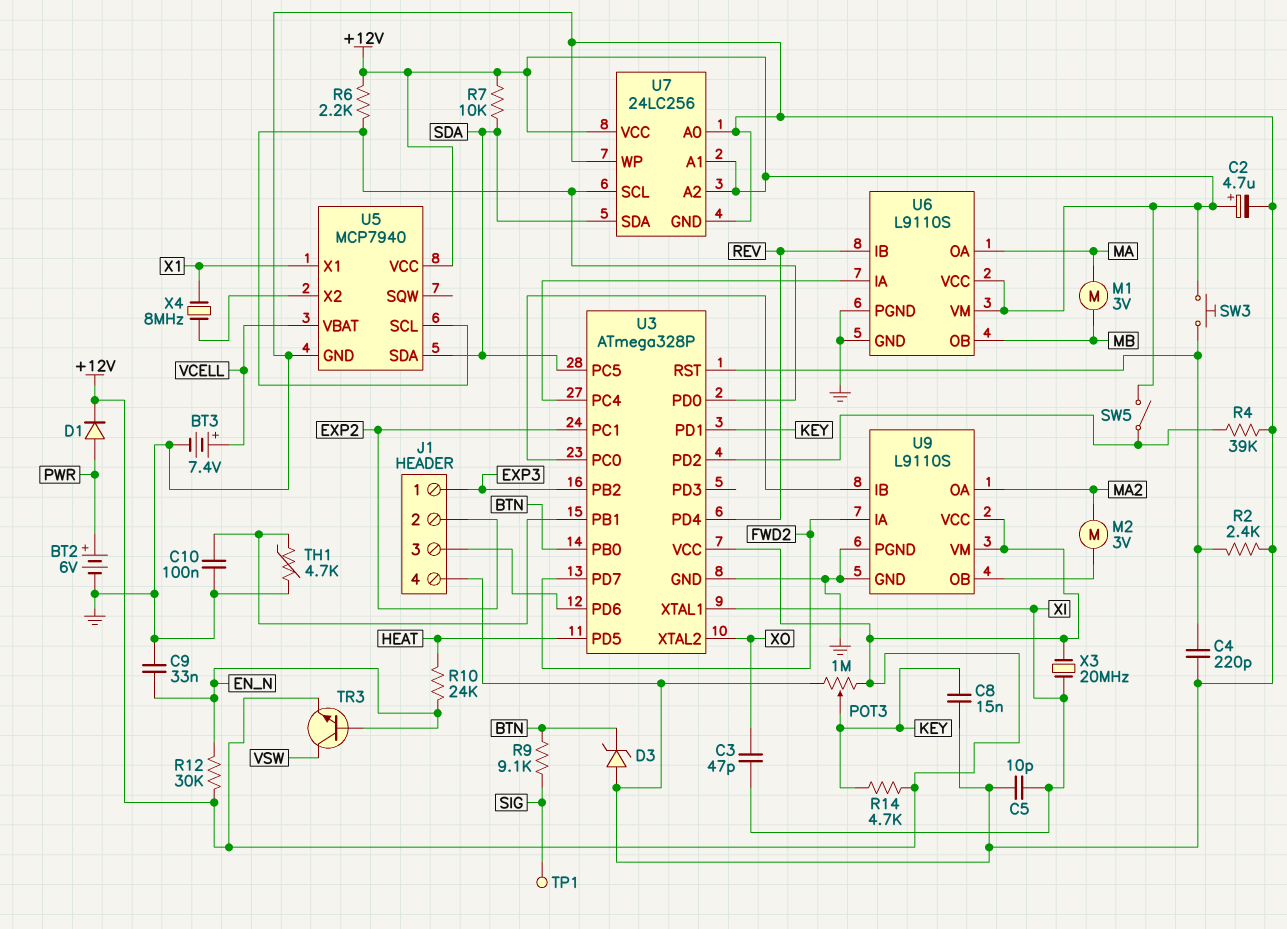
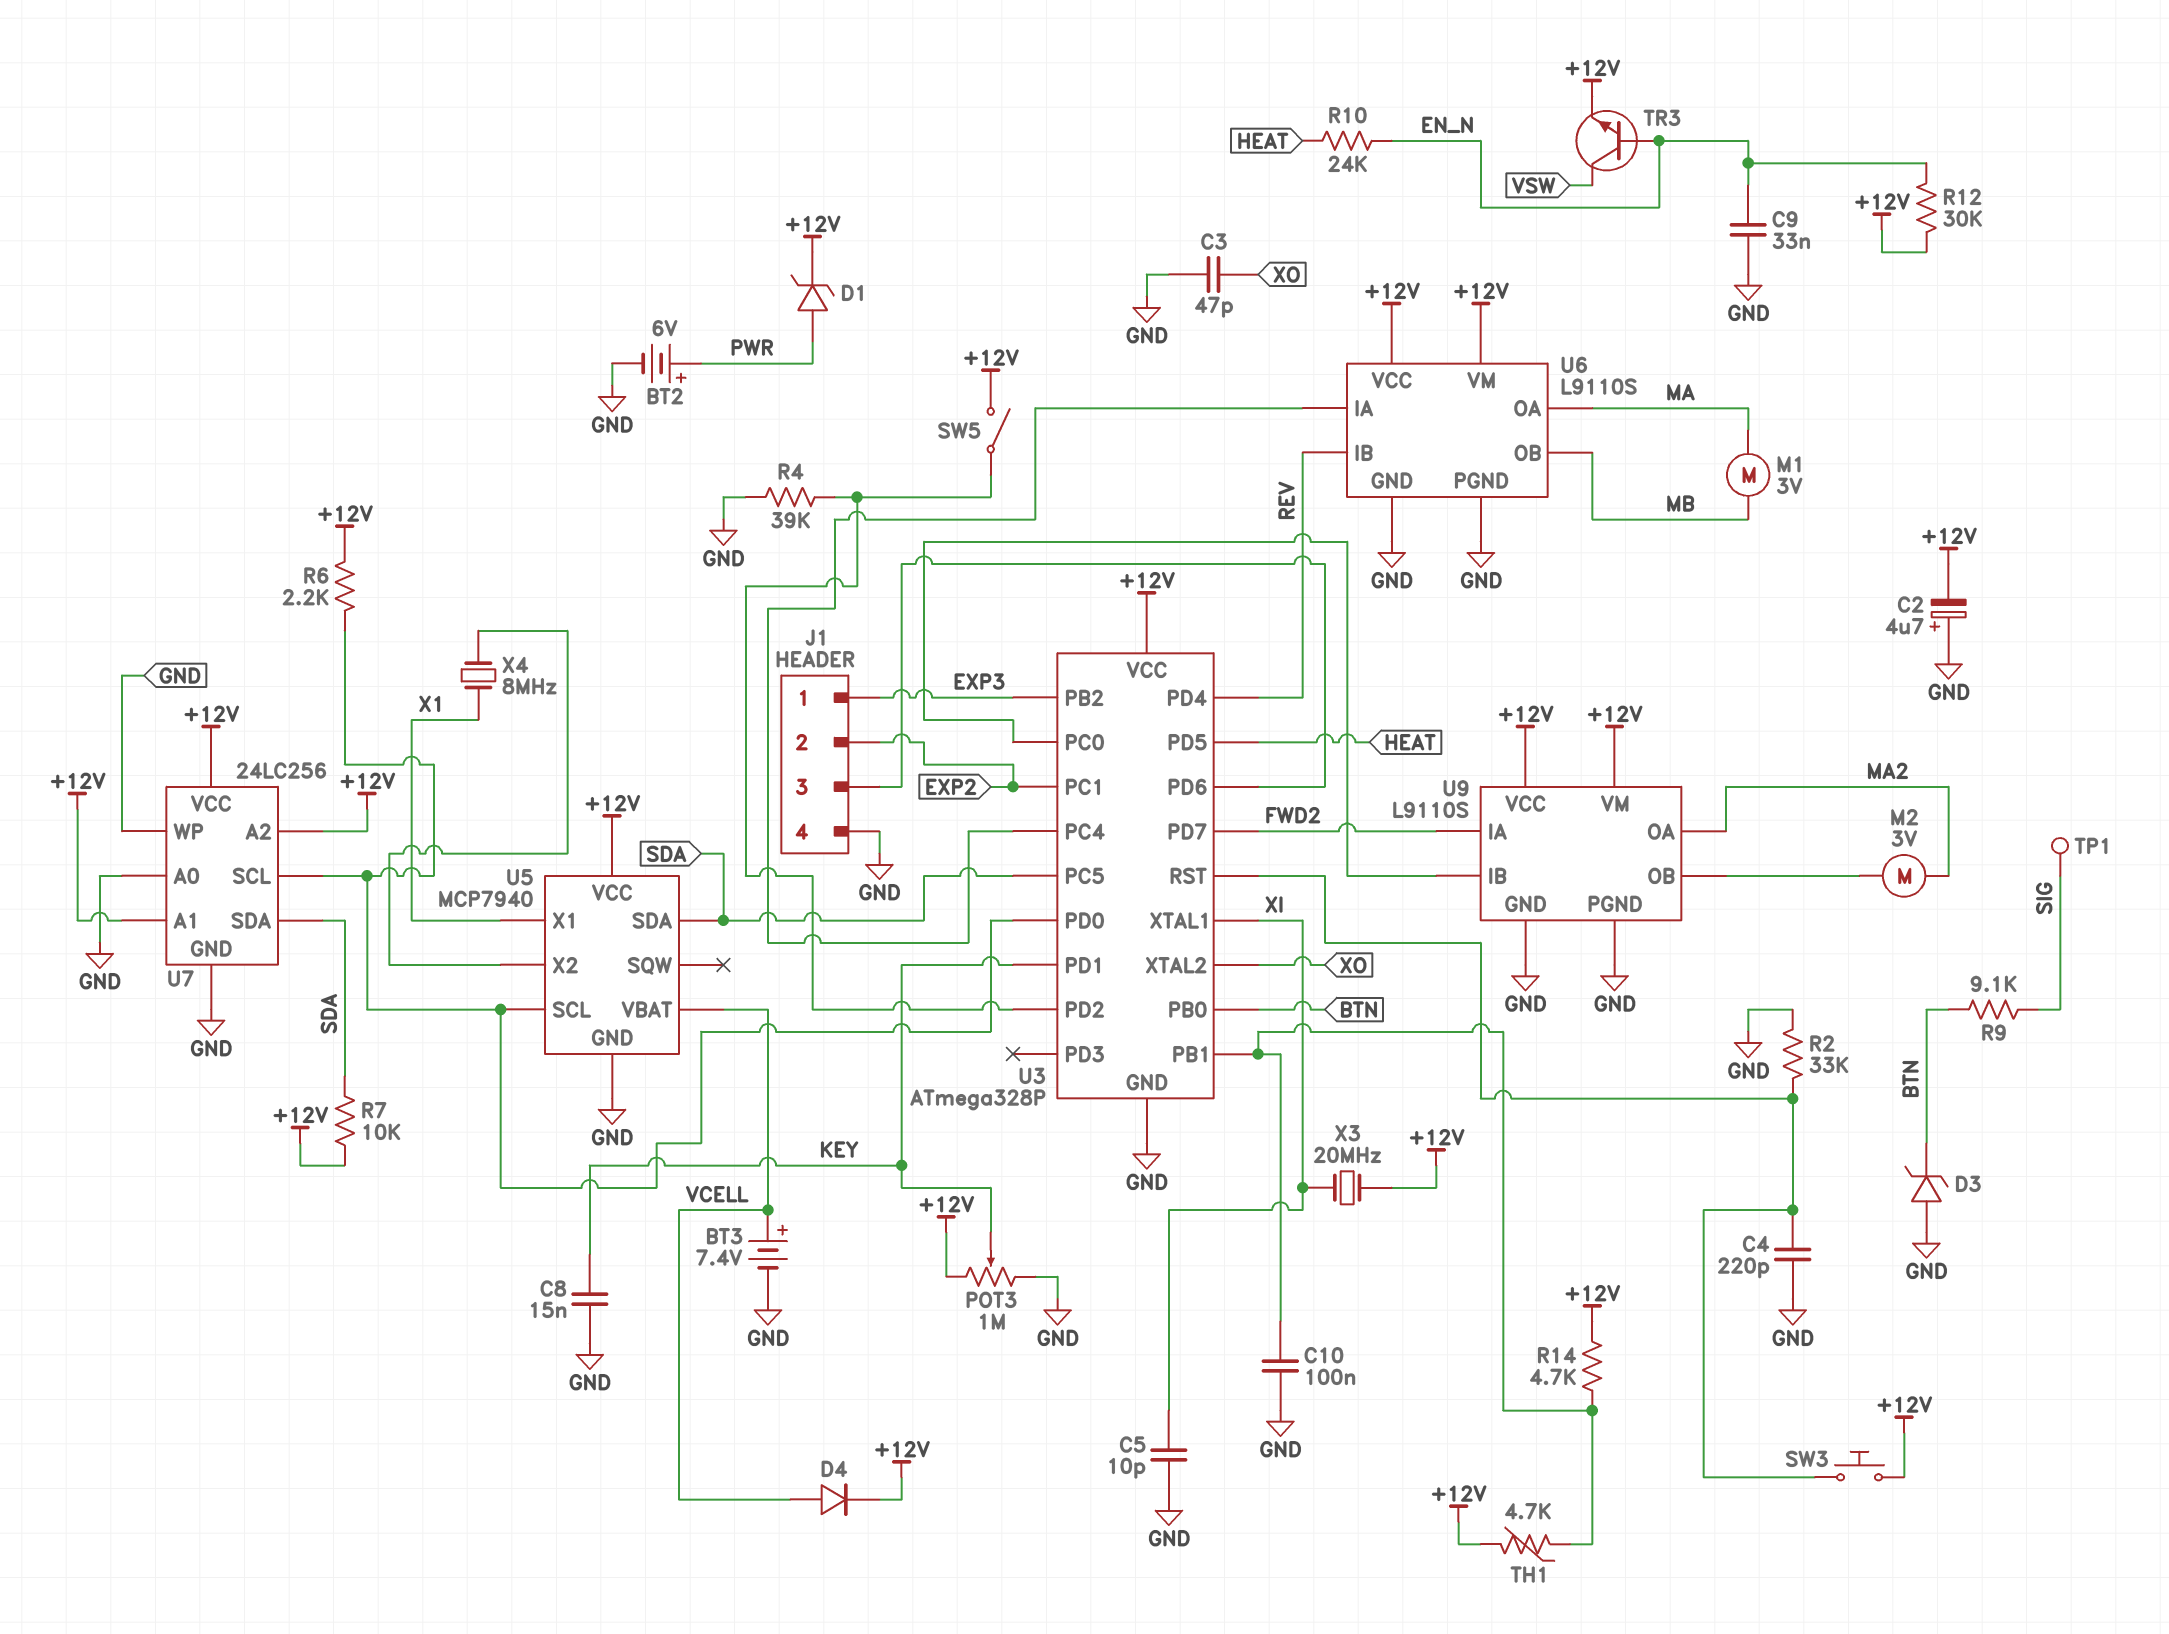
C2: 4.7uF (plus +12V, minus GND) -> 4.7uF (plus GND, minus +12V)
C3: 47pF (XI, XO) -> 47pF (GND, XO)
D1: diode (A PWR, K +12V) -> zener (A PWR, K +12V)
D4: none -> diode (A VCELL, K +12V)
R2: 2.4k (GND, U3/RST) -> 33k (GND, U3/RST)
R14: 4.7k (+12V, KEY) -> 4.7k (+12V, U3/PB1)
TH1: 4.7k (GND, U3/PB1) -> 4.7k (+12V, U3/PB1)

